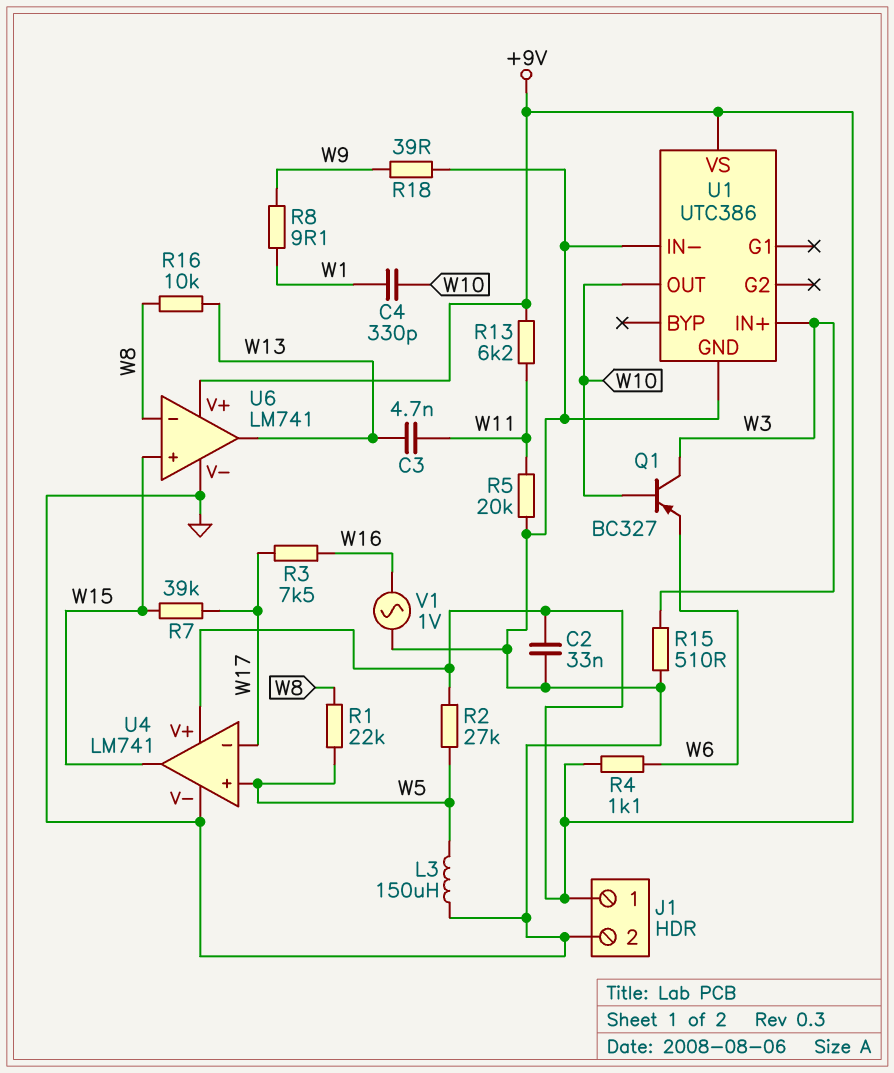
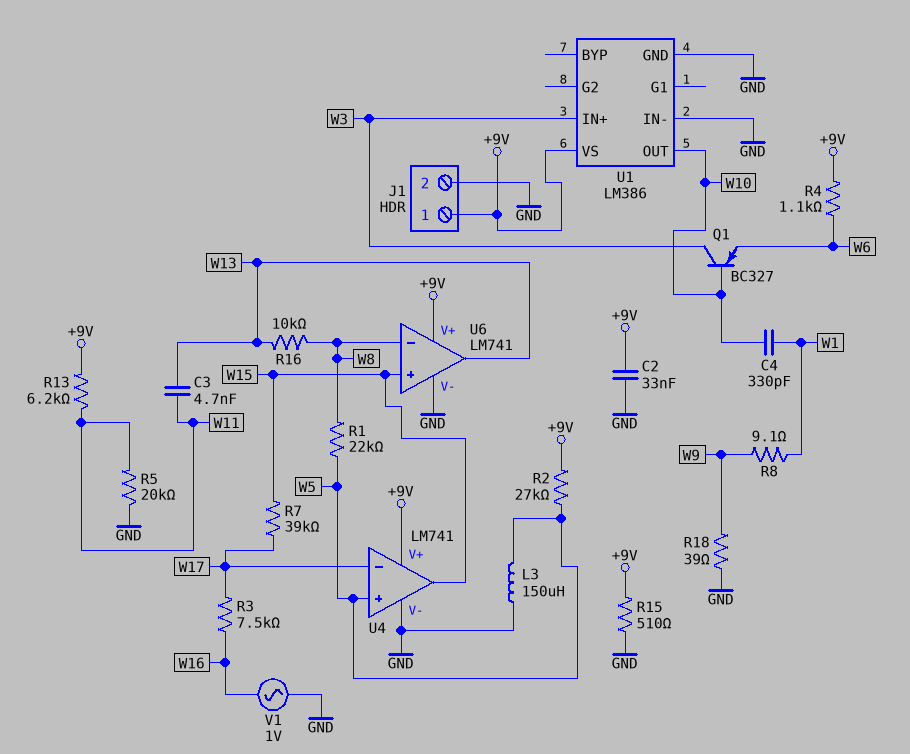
R15: 510 (GND, W3) -> 510 (+9V, GND)
U1: UTC386 -> LM386

